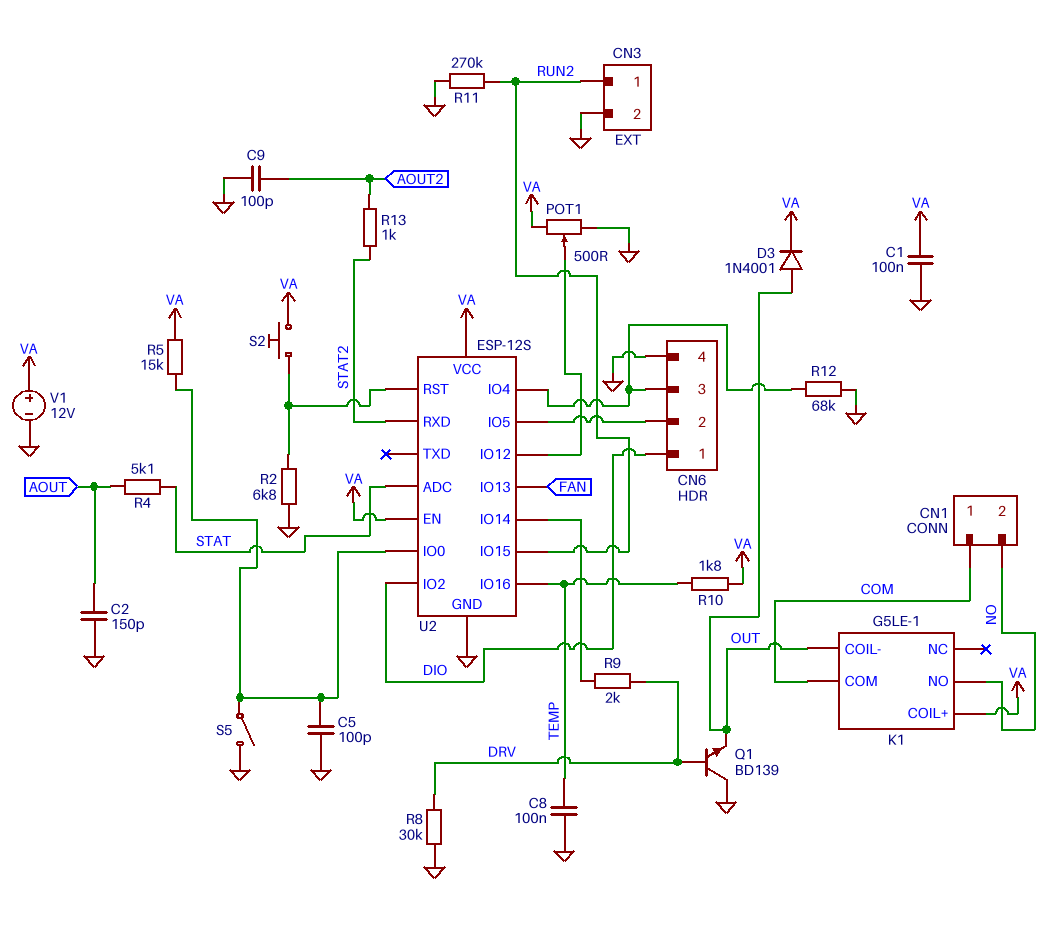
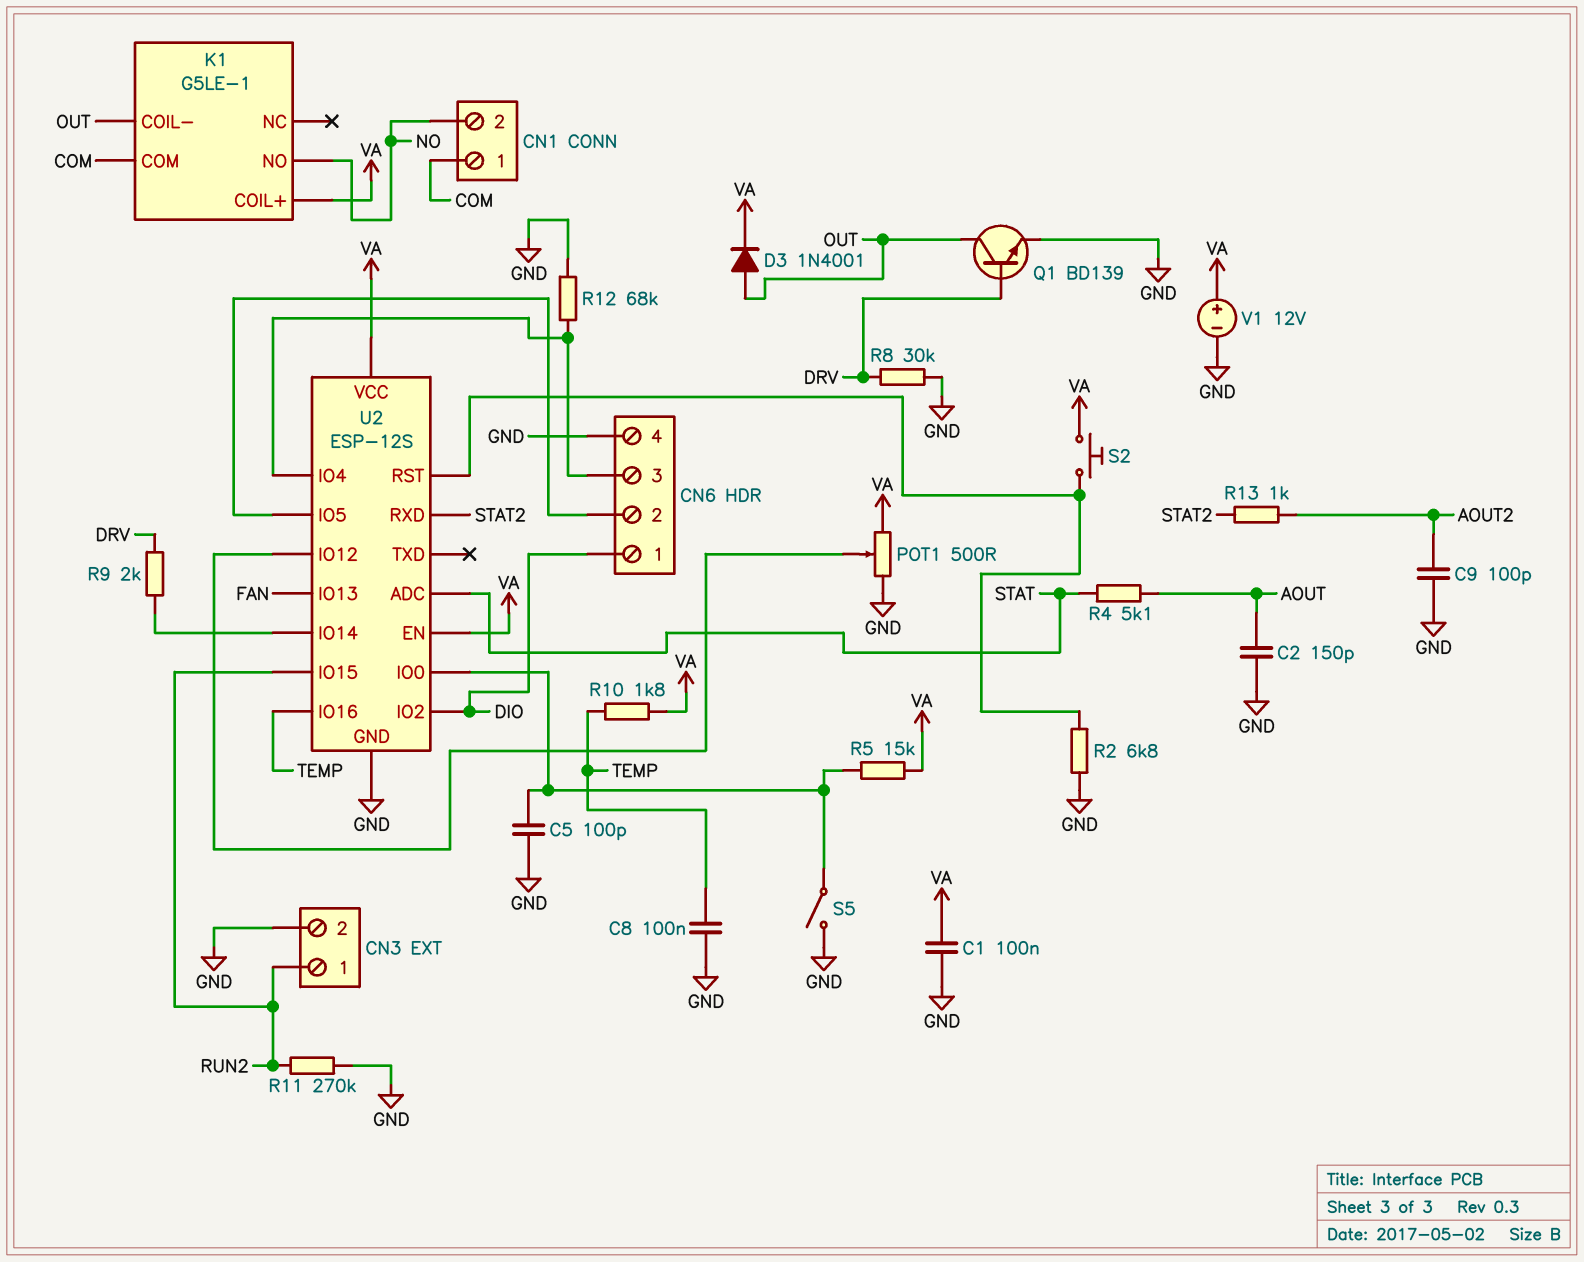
Q1: NPN BD139 (B DRV, C GND, E OUT) -> NPN BD139 (B DRV, C OUT, E GND)

